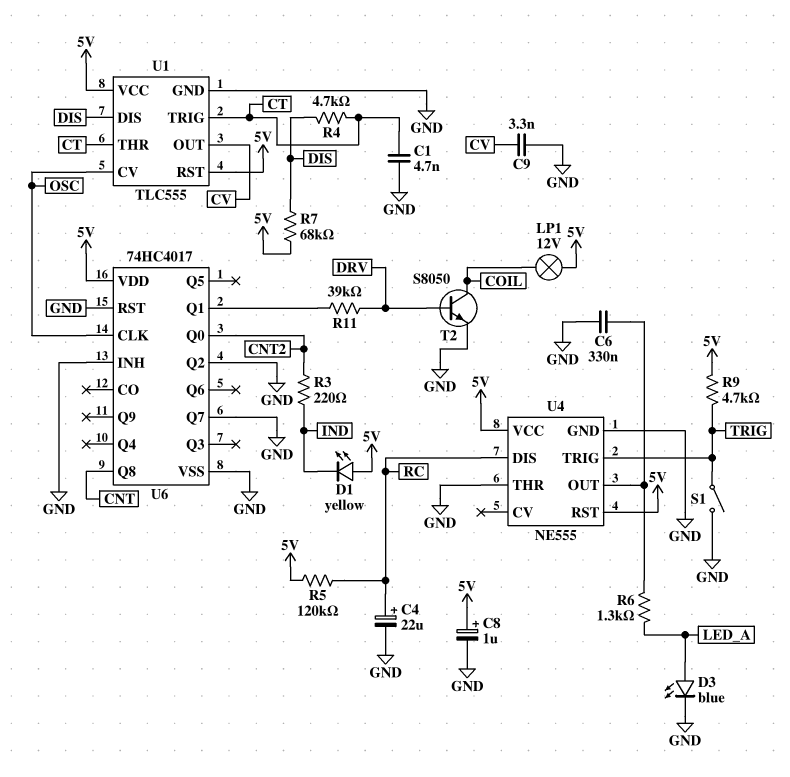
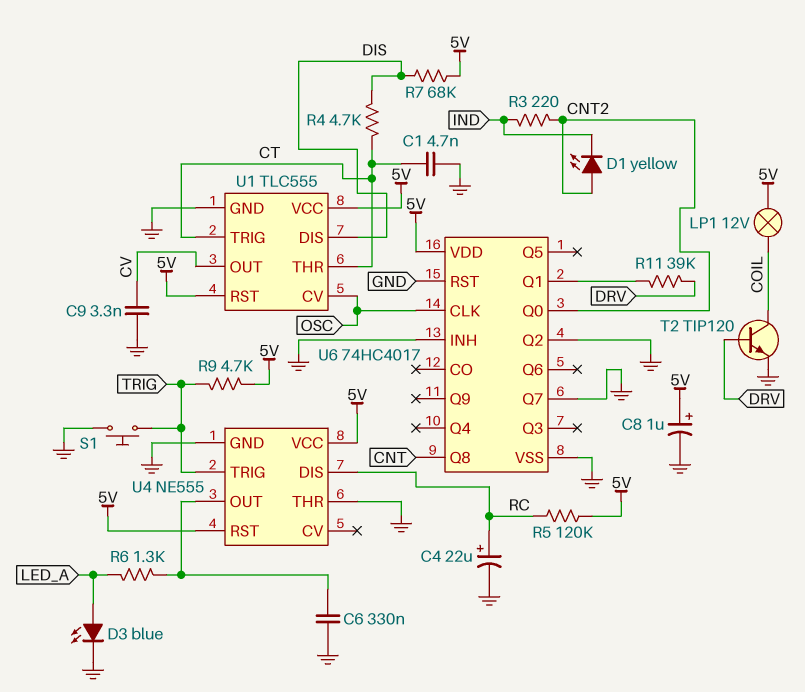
D1: LED yellow (A 5V, K IND) -> LED yellow (A CNT2, K IND)
S1: switch (GND, TRIG) -> button (GND, TRIG)
T2: NPN S8050 (B DRV, C COIL, E GND) -> NPN TIP120 (B DRV, C COIL, E GND)

